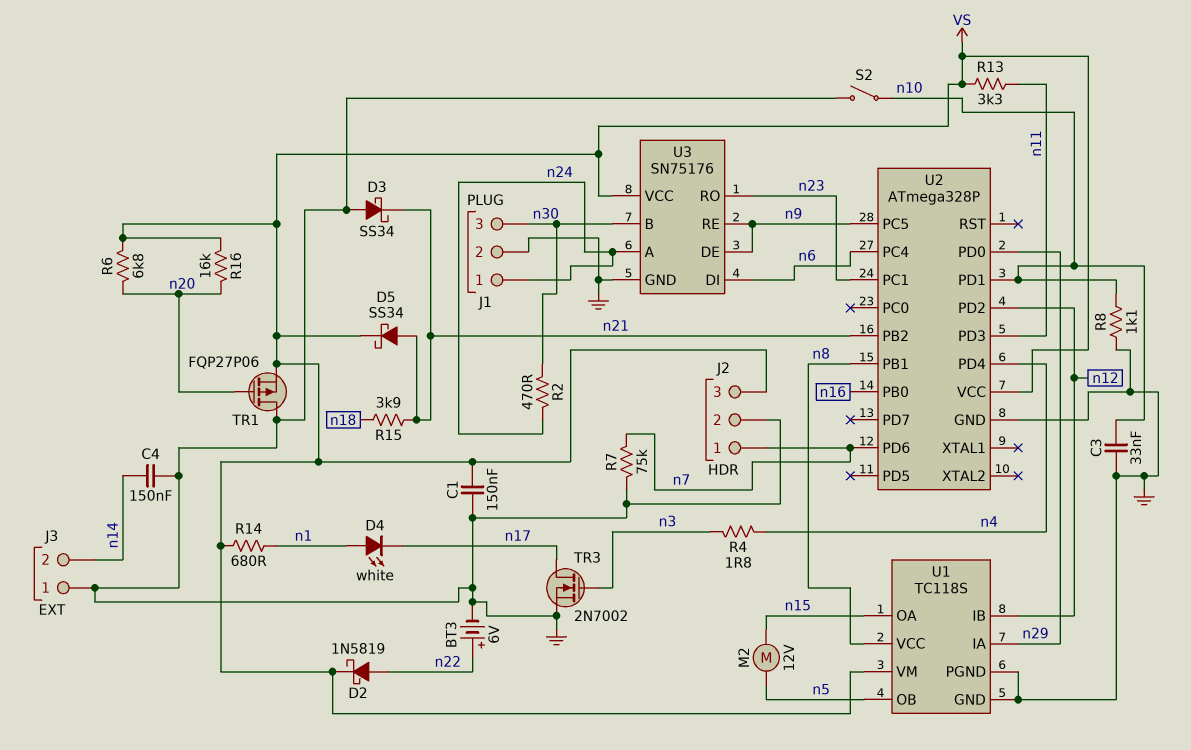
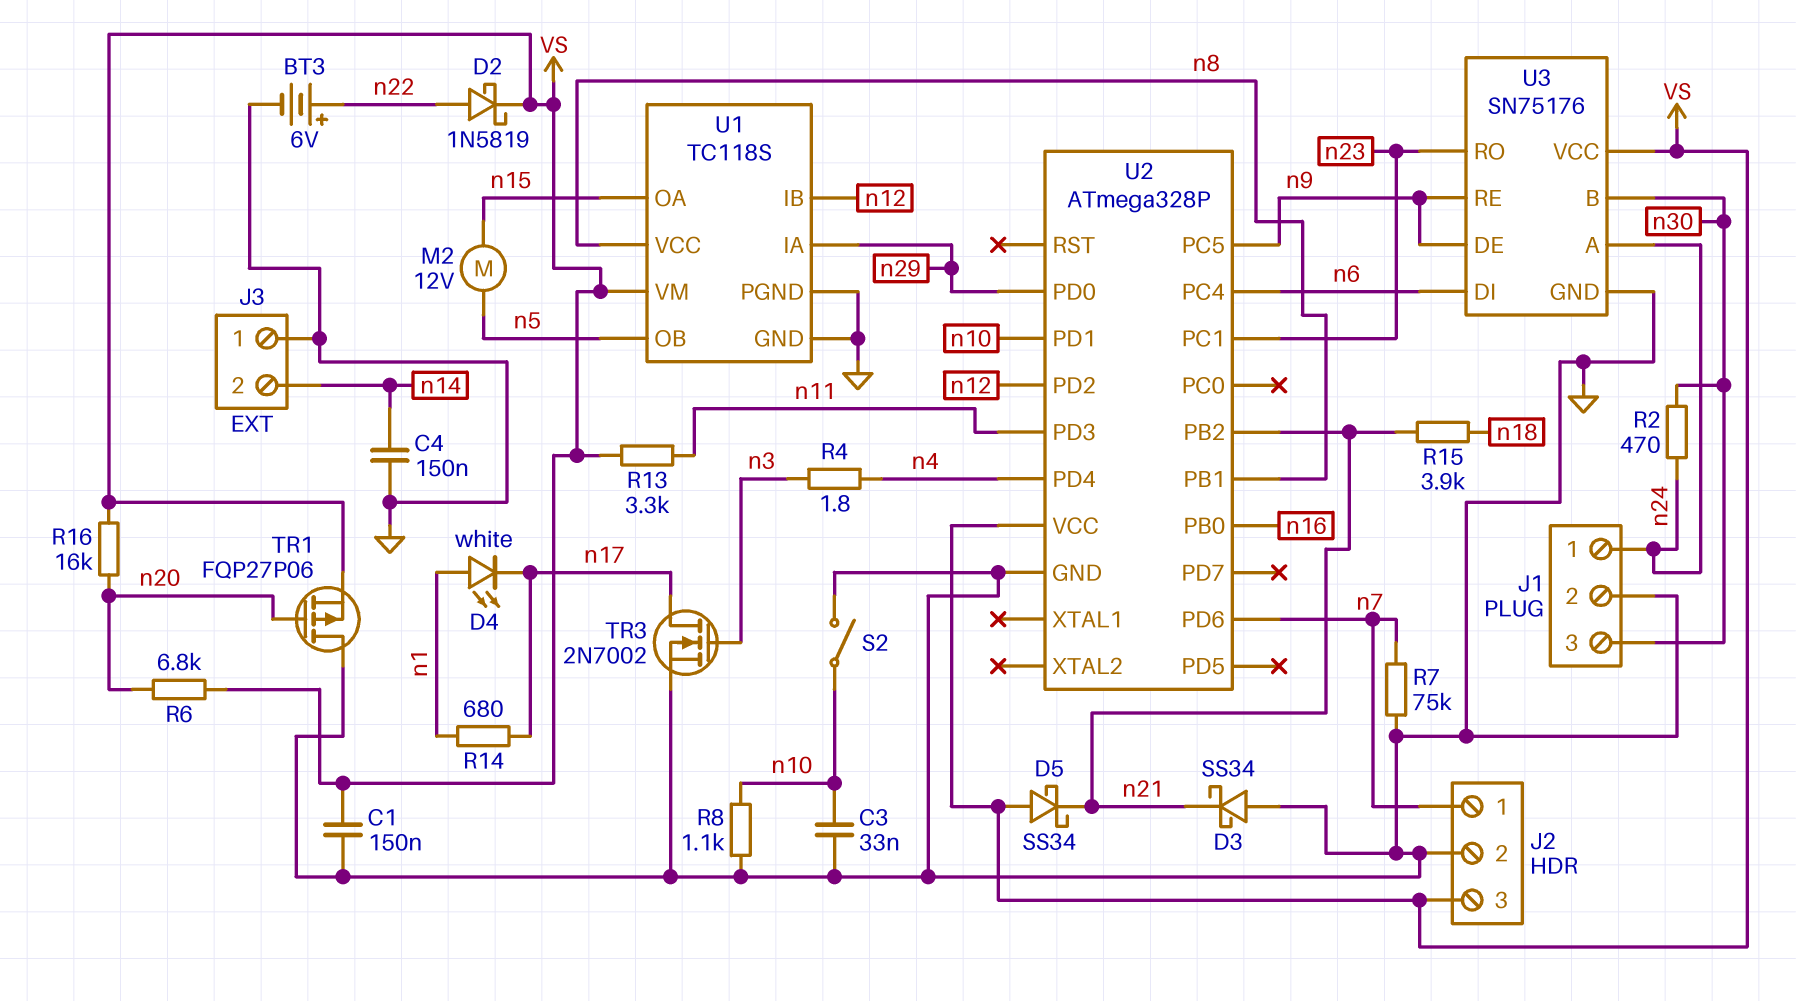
D5: schottky SS34 (A n21, K VS) -> schottky SS34 (A VS, K n21)
R14: 680 (VS, n1) -> 680 (n1, n17)

